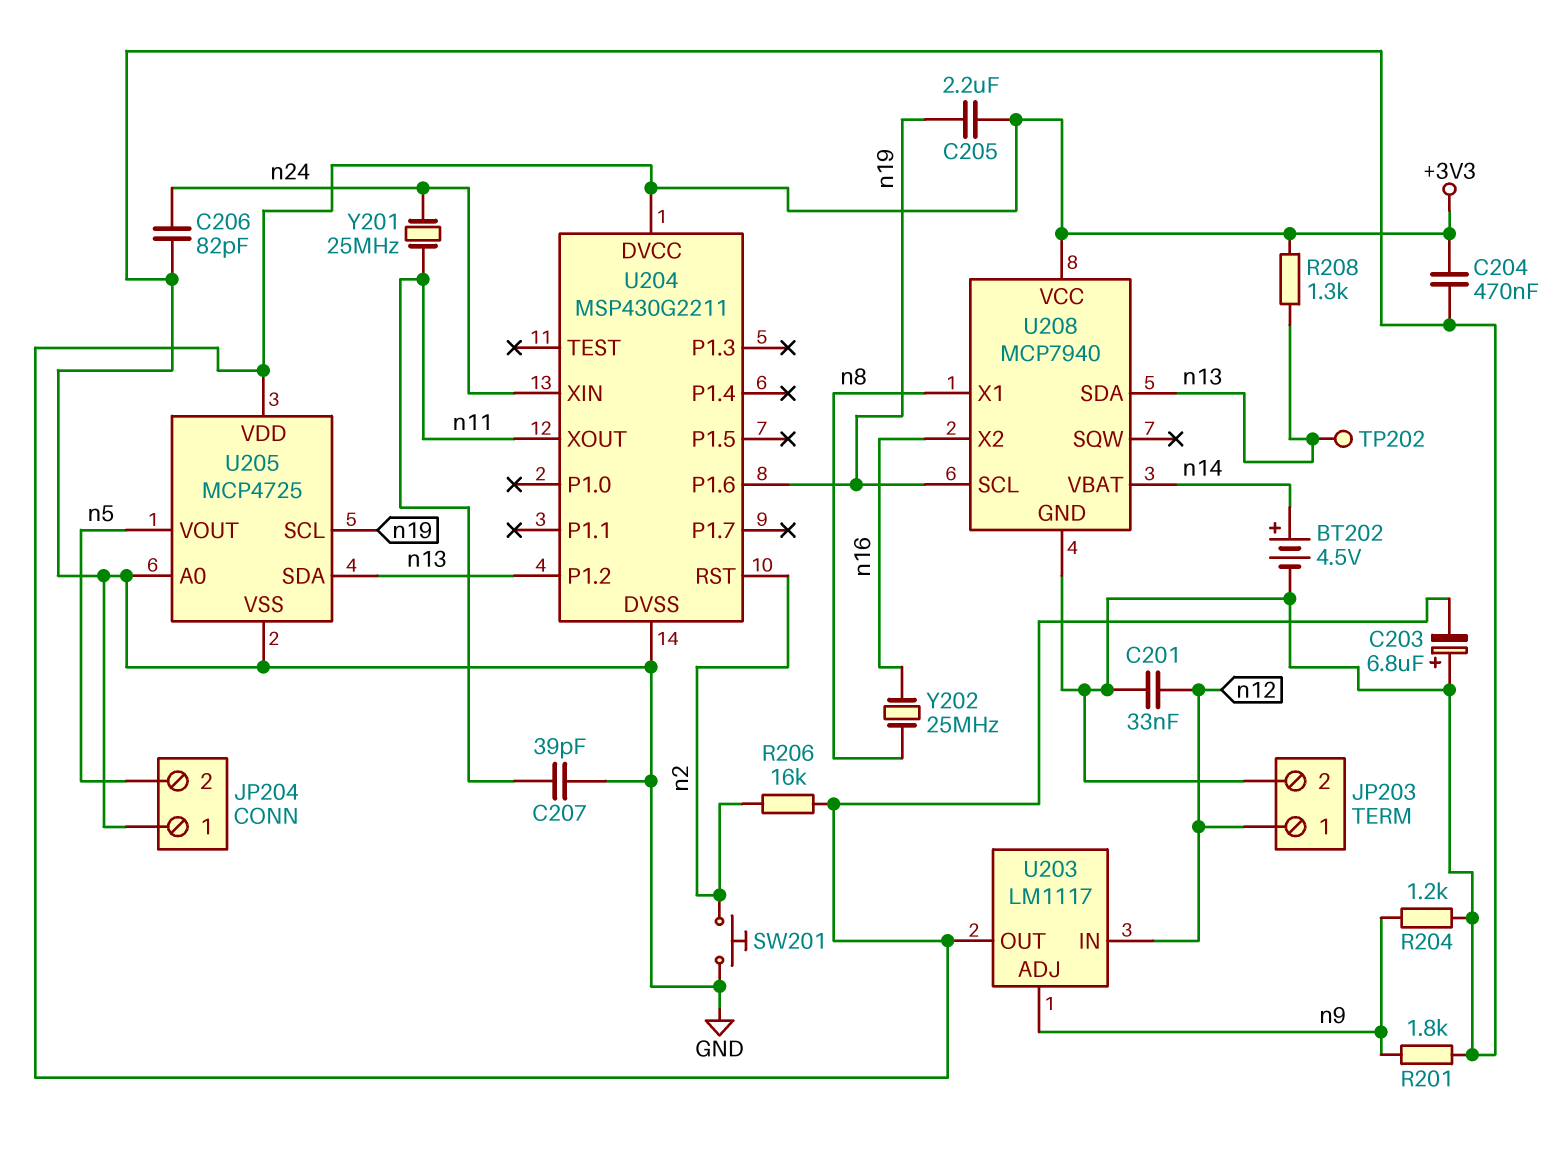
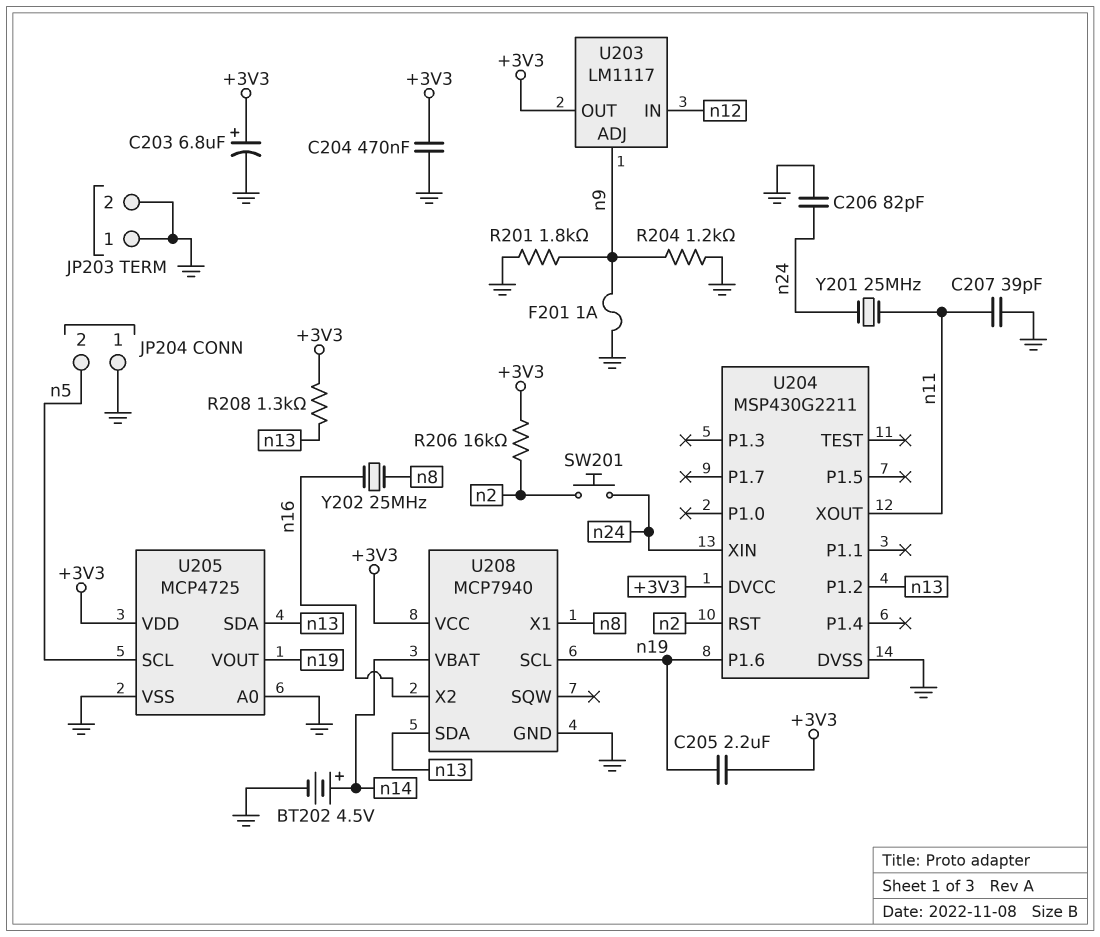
C201: 33nF (GND, n12) -> none
C203: 6.8uF (plus GND, minus +3V3) -> 6.8uF (plus +3V3, minus GND)
F201: none -> 1A (GND, n9)
JP203 pin 1: n12 -> GND
SW201: button (GND, n2) -> button (n2, n24)
TP202: test point (n13) -> none
U205 pin SCL: n19 -> n5
U205 pin VOUT: n5 -> n19

